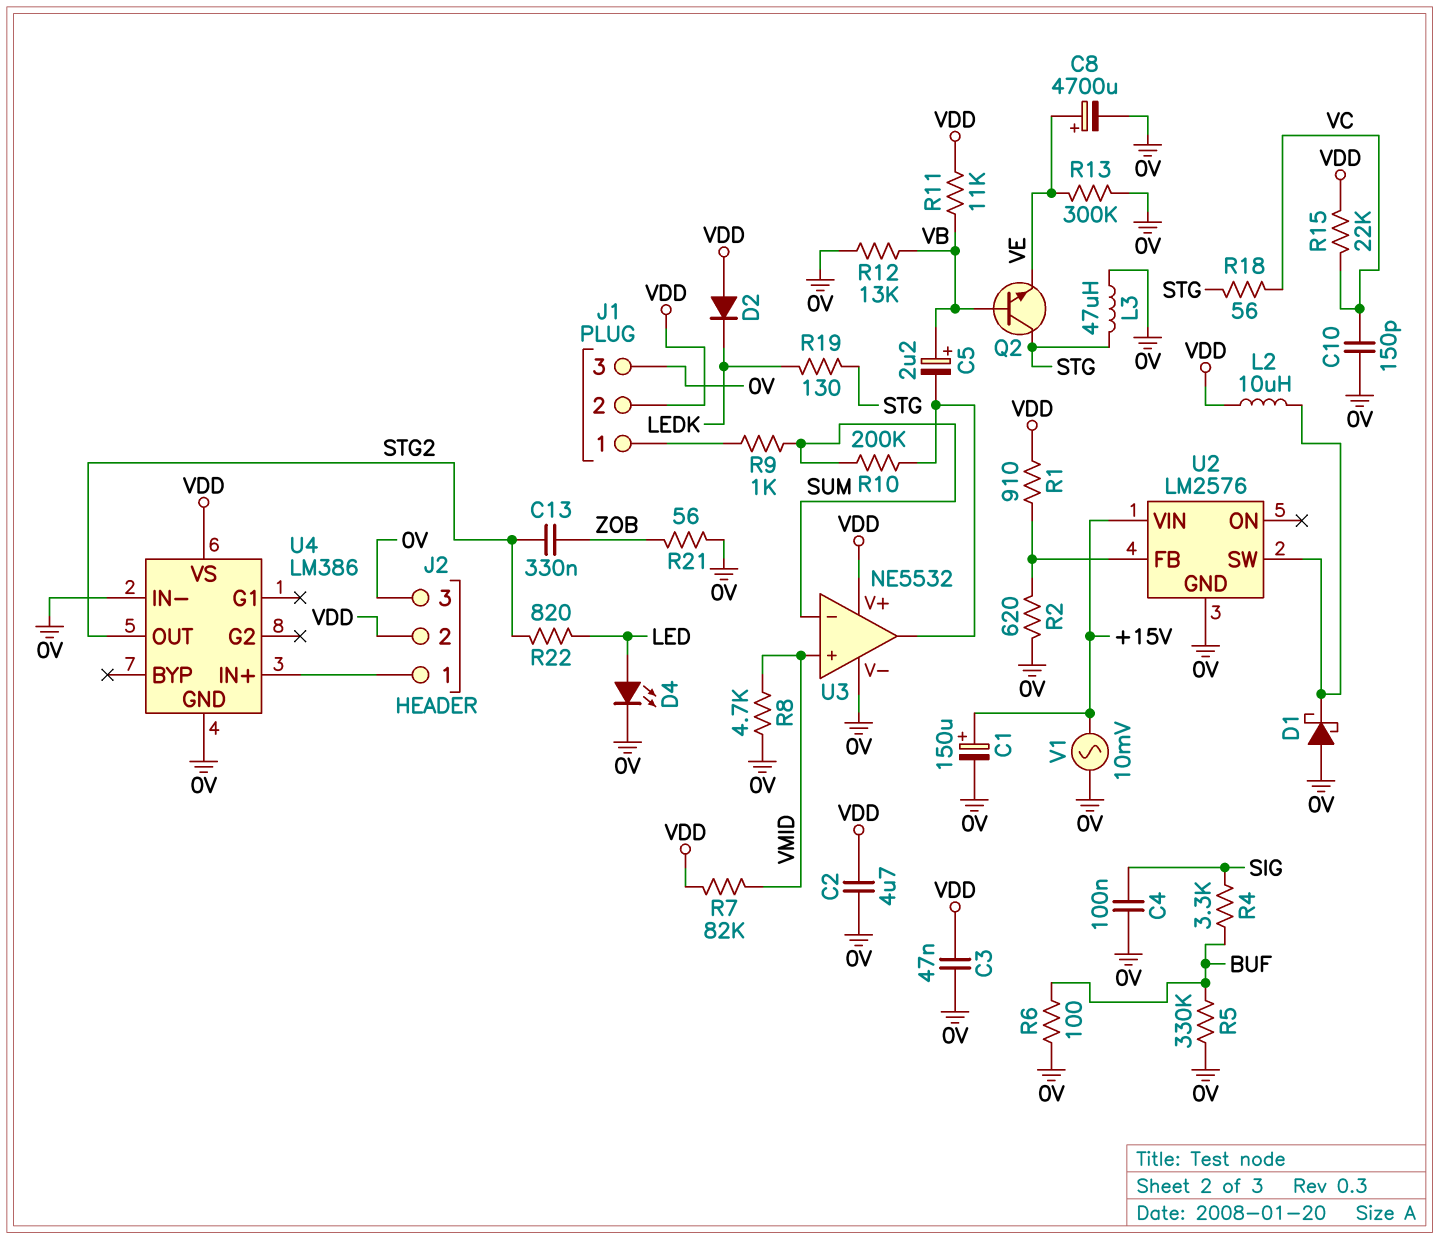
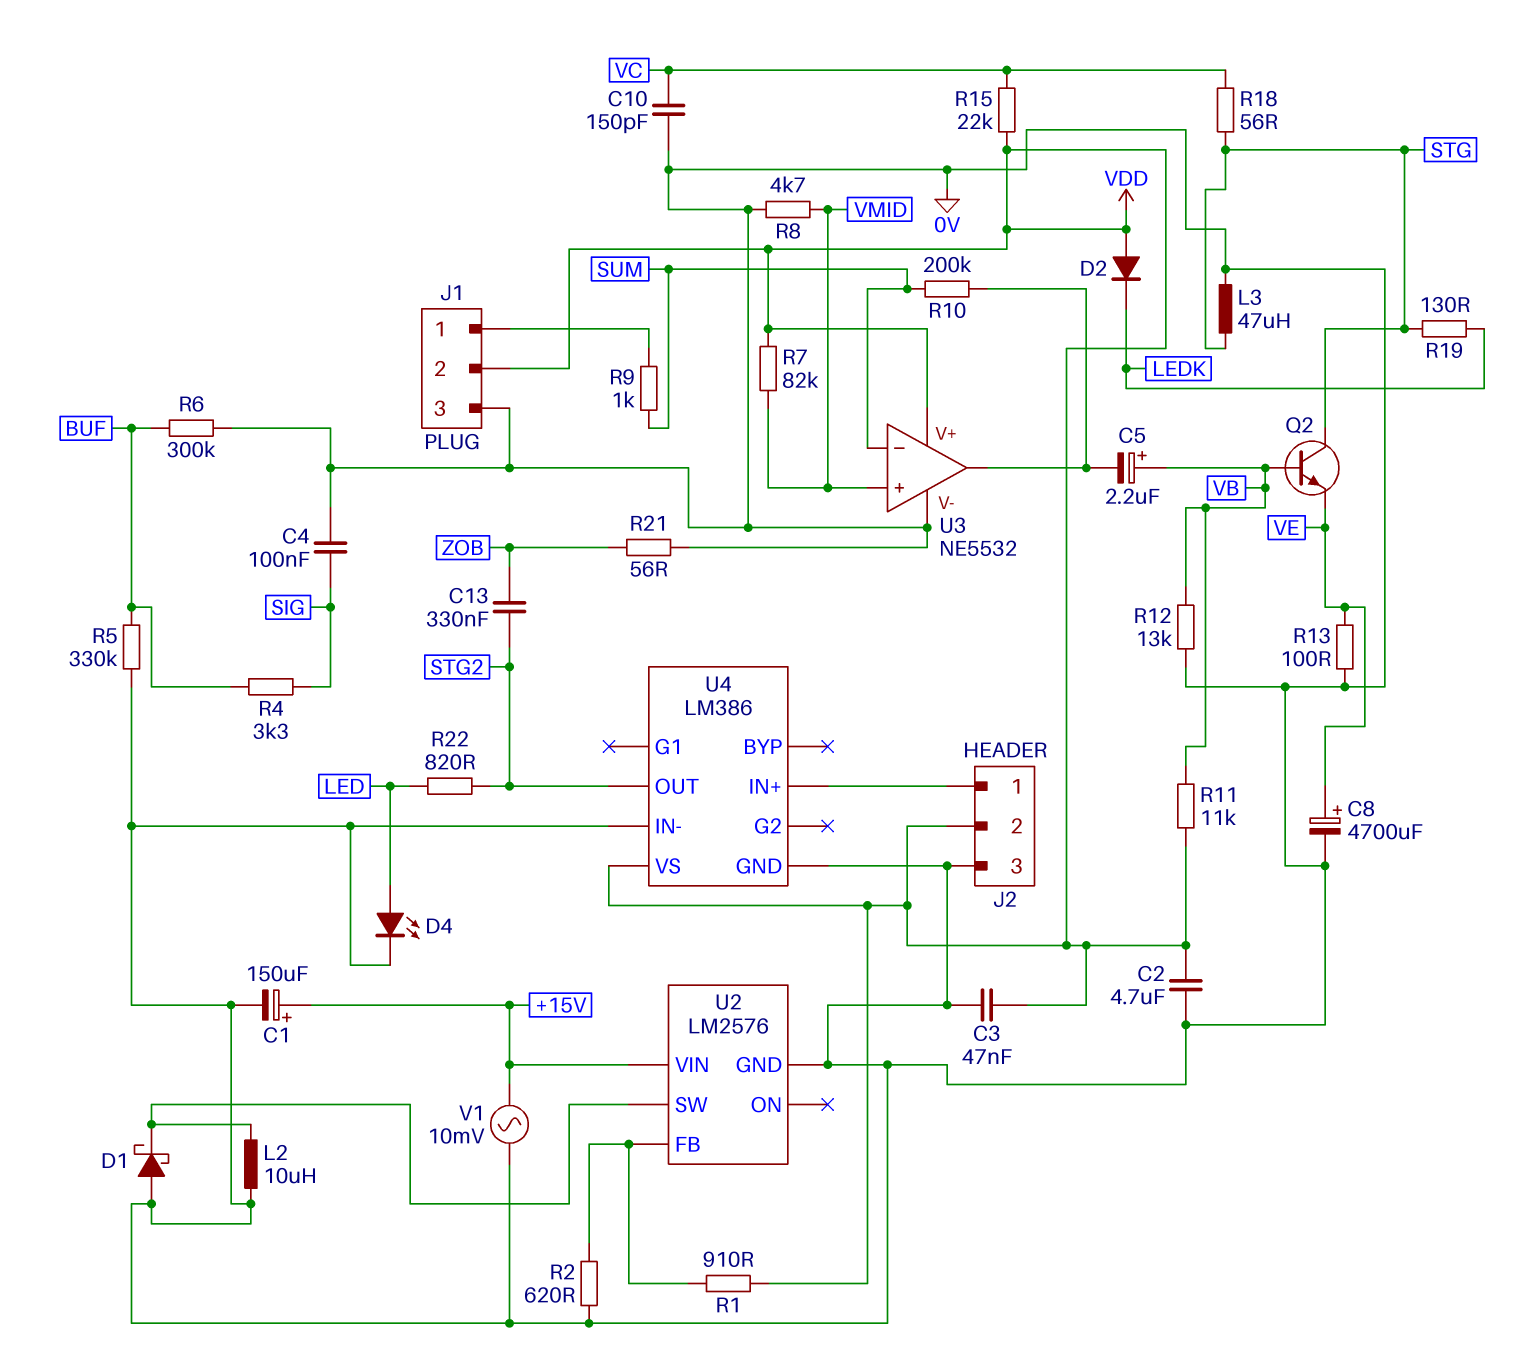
L2: 10uH (U2/SW, VDD) -> 10uH (0V, U2/SW)
R6: 100 (0V, BUF) -> 300k (0V, BUF)
R13: 300k (0V, VE) -> 100 (0V, VE)

